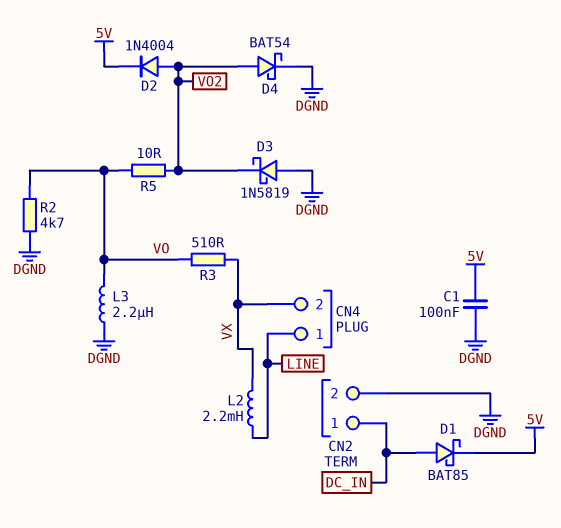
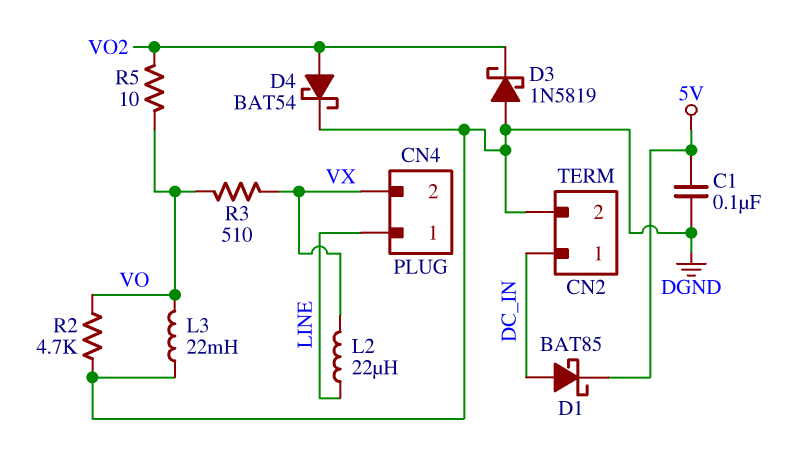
D2: diode 1N4004 (A VO2, K 5V) -> none
L2: 2.2mH (LINE, VX) -> 22uH (LINE, VX)
L3: 2.2uH (DGND, VO) -> 22mH (DGND, VO)

